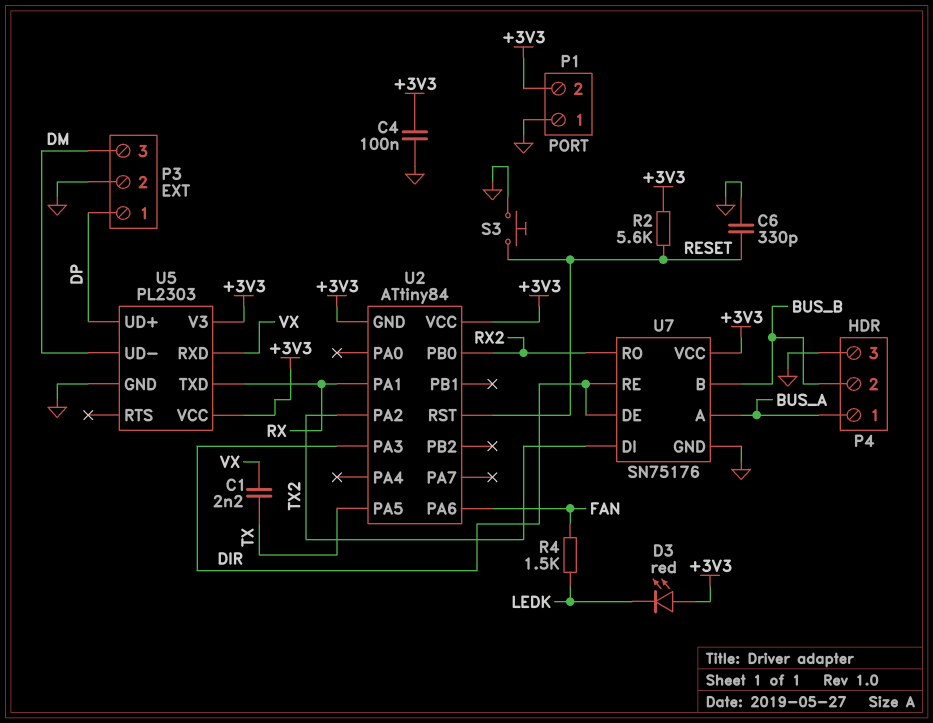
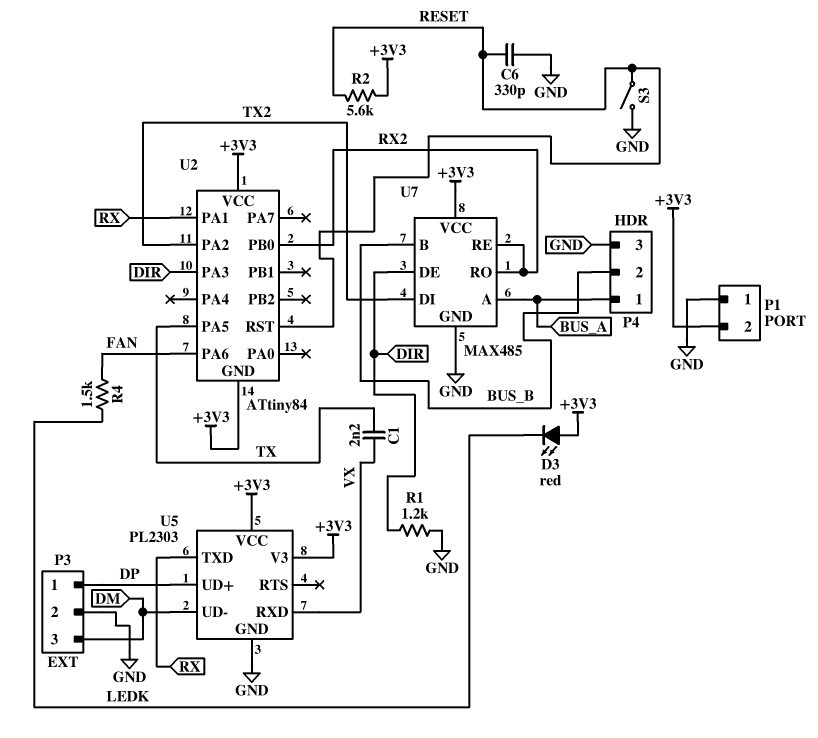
C4: 100nF (+3V3, GND) -> none
R1: none -> 1.2k (DIR, GND)
S3: button (GND, RESET) -> switch (GND, RESET)
U7: SN75176 -> MAX485
U7 pin RE: DIR -> RX2

